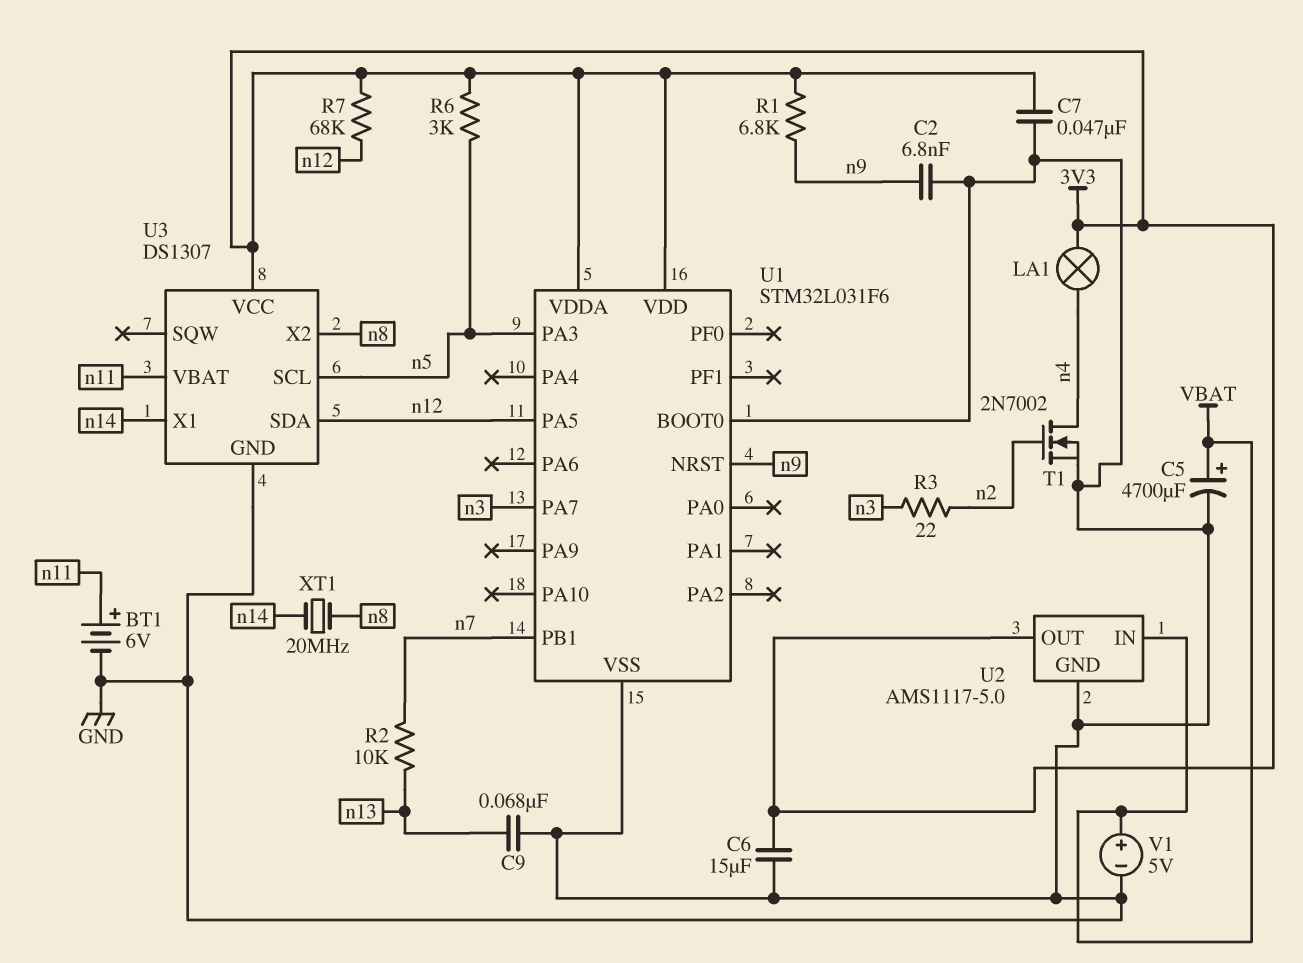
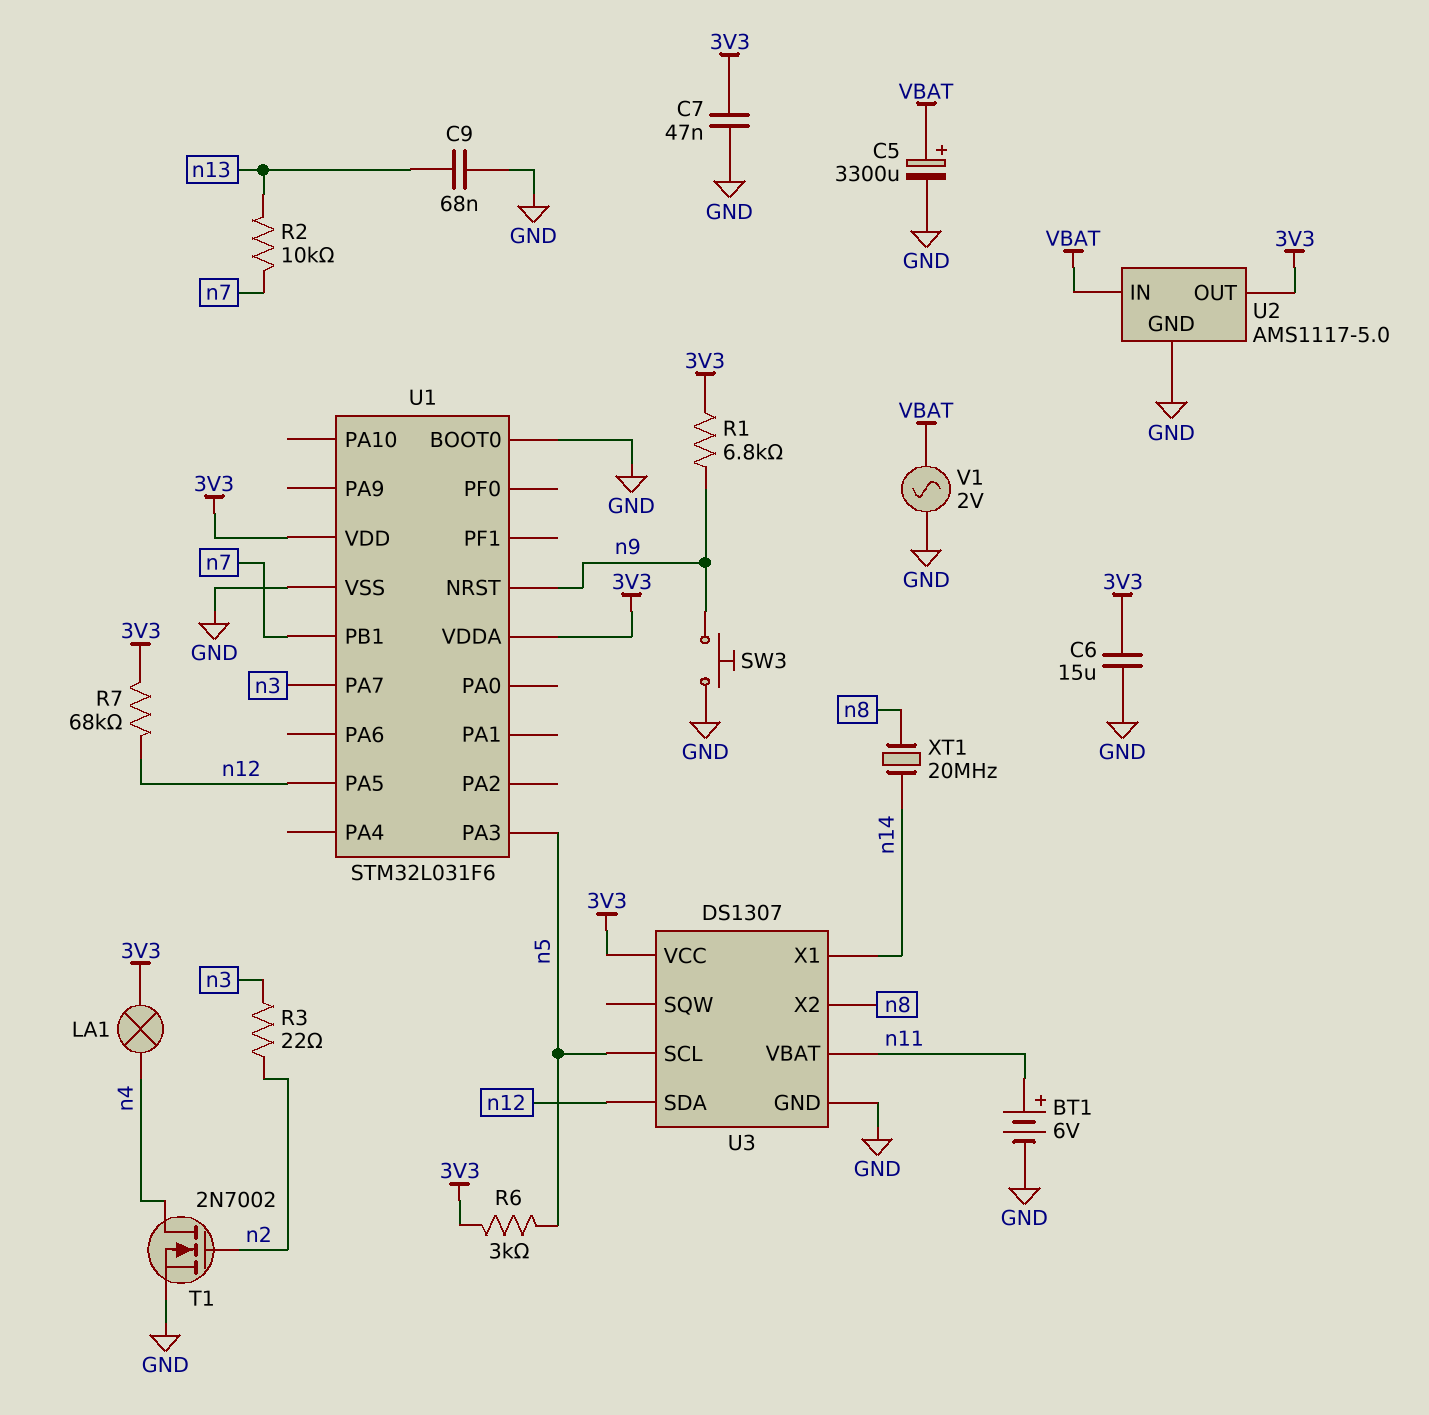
C2: 6.8nF (GND, n9) -> none
C5: 4700uF (plus VBAT, minus GND) -> 3300uF (plus VBAT, minus GND)
SW3: none -> button (GND, n9)
V1: 5V (plus VBAT, minus GND) -> AC 2V (GND, VBAT)

